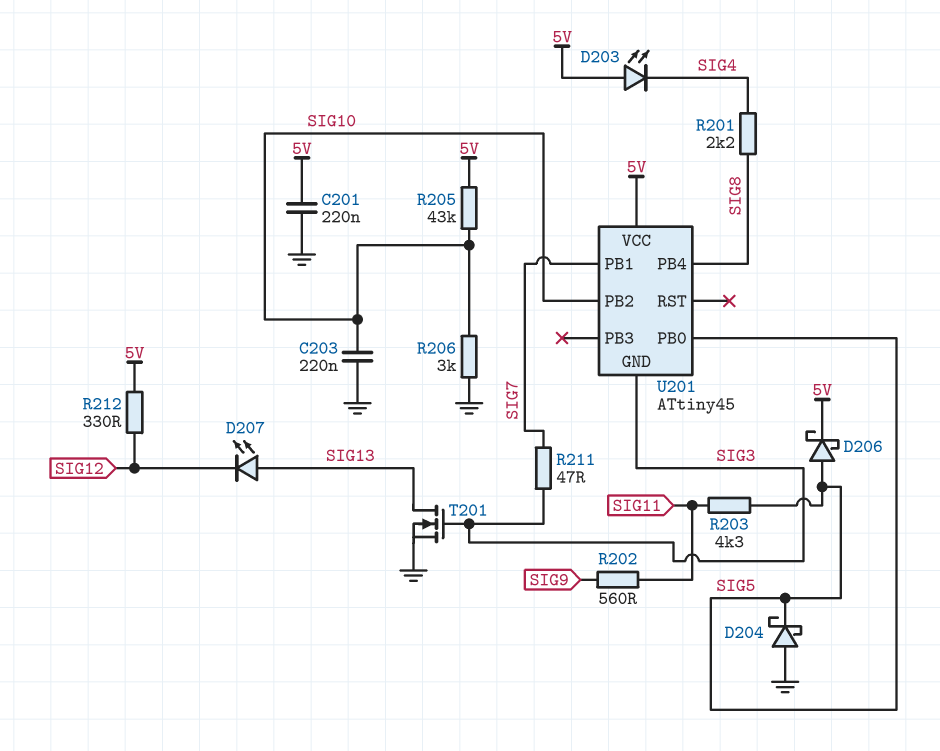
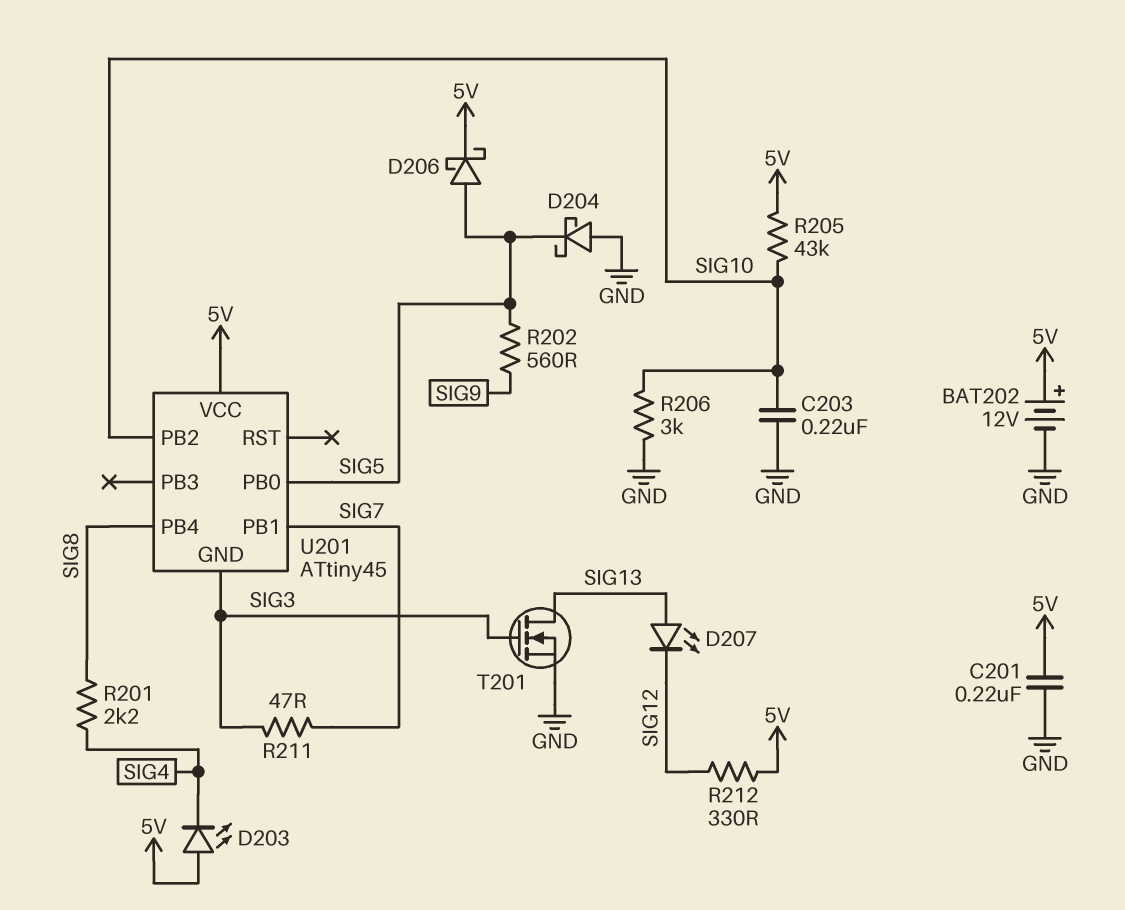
BAT202: none -> 12V (plus 5V, minus GND)
R202: 560 (SIG9, SIG11) -> 560 (SIG5, SIG9)
R203: 4.3k (SIG5, SIG11) -> none

